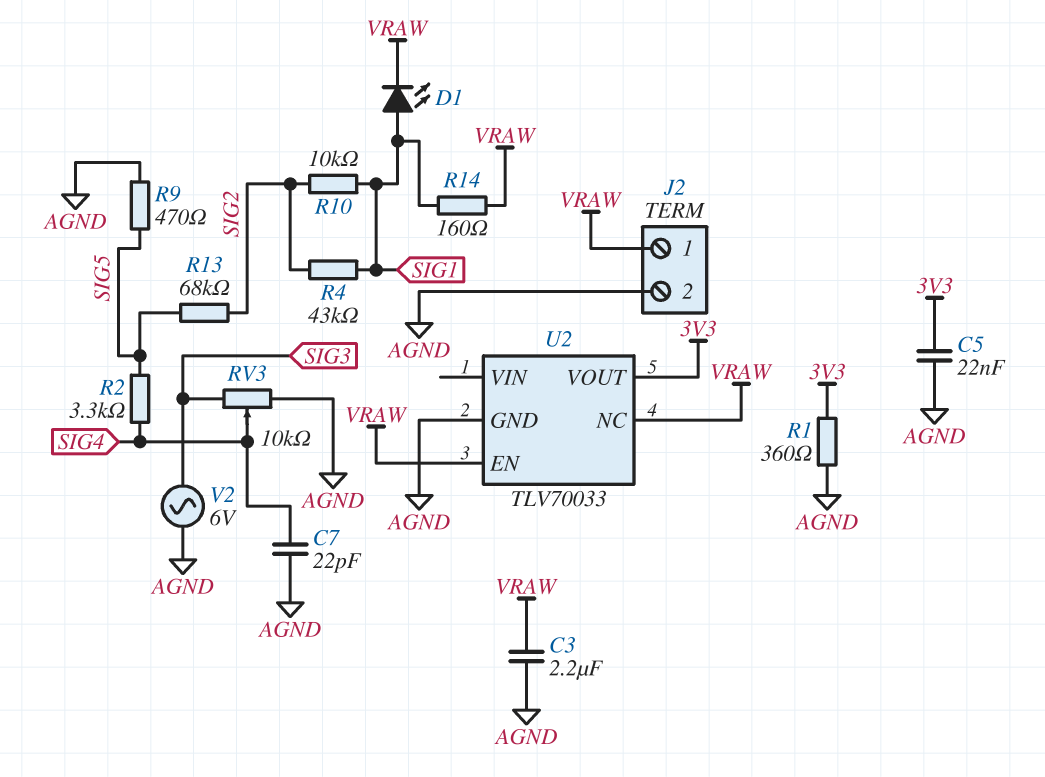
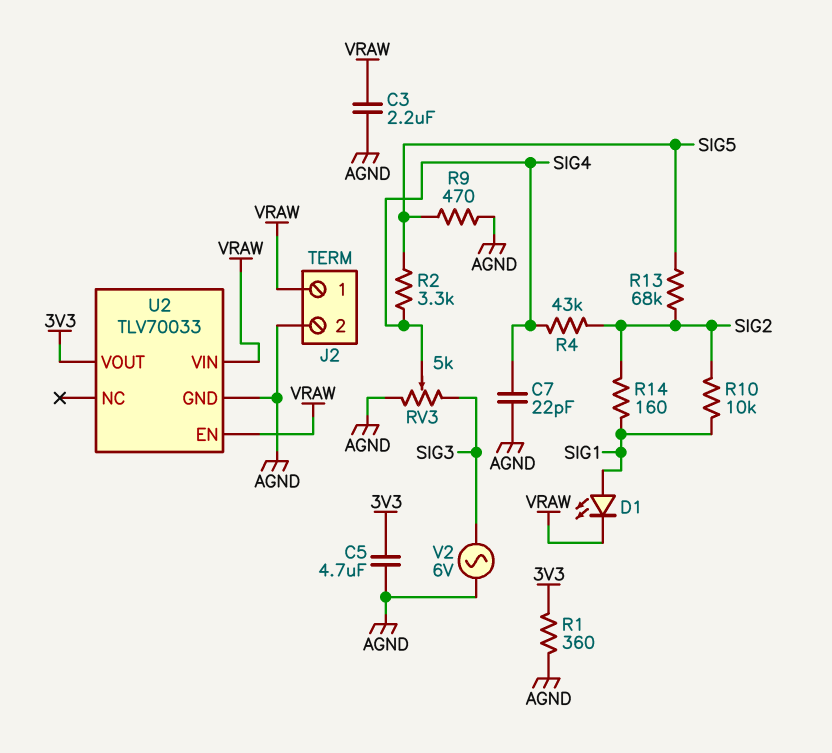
C5: 22nF (3V3, AGND) -> 4.7uF (3V3, AGND)
R4: 43k (SIG1, SIG2) -> 43k (SIG2, SIG4)
R14: 160 (SIG1, VRAW) -> 160 (SIG1, SIG2)
RV3: 10k (AGND, SIG3, wiper SIG4) -> 5k (AGND, SIG3, wiper SIG4)
U2 pin NC: VRAW -> none
U2 pin VIN: none -> VRAW

